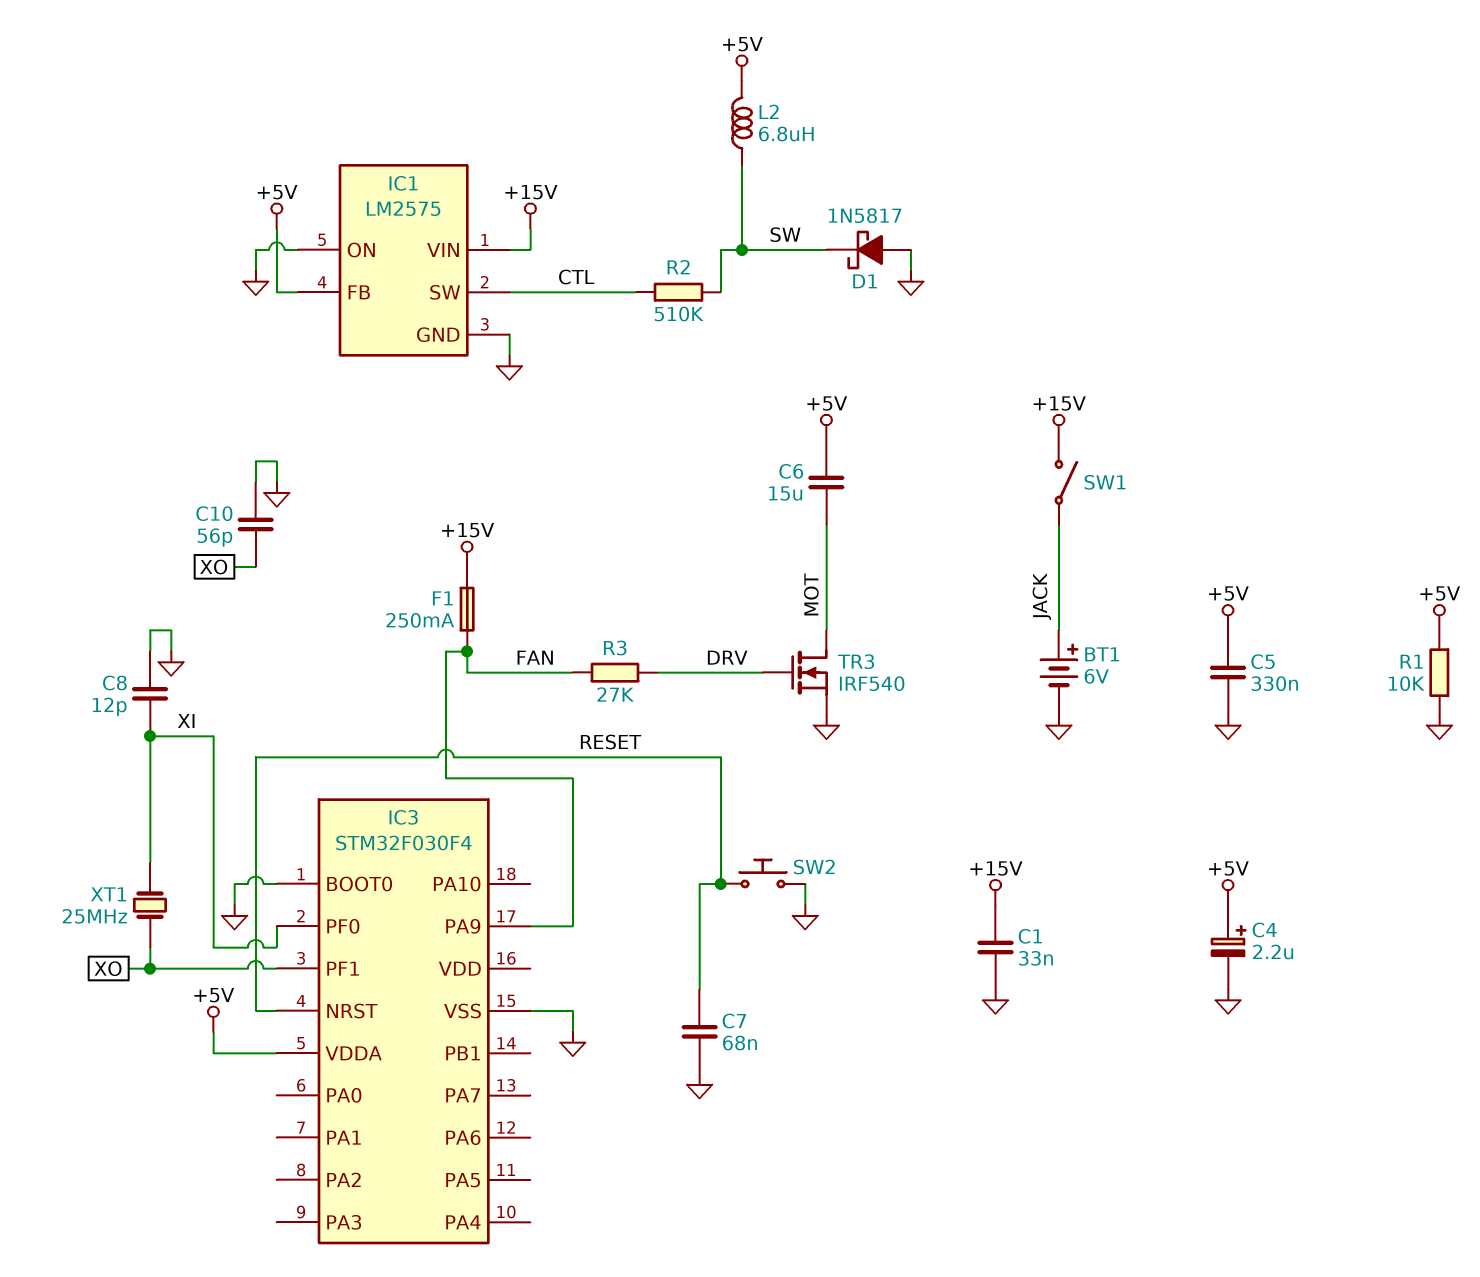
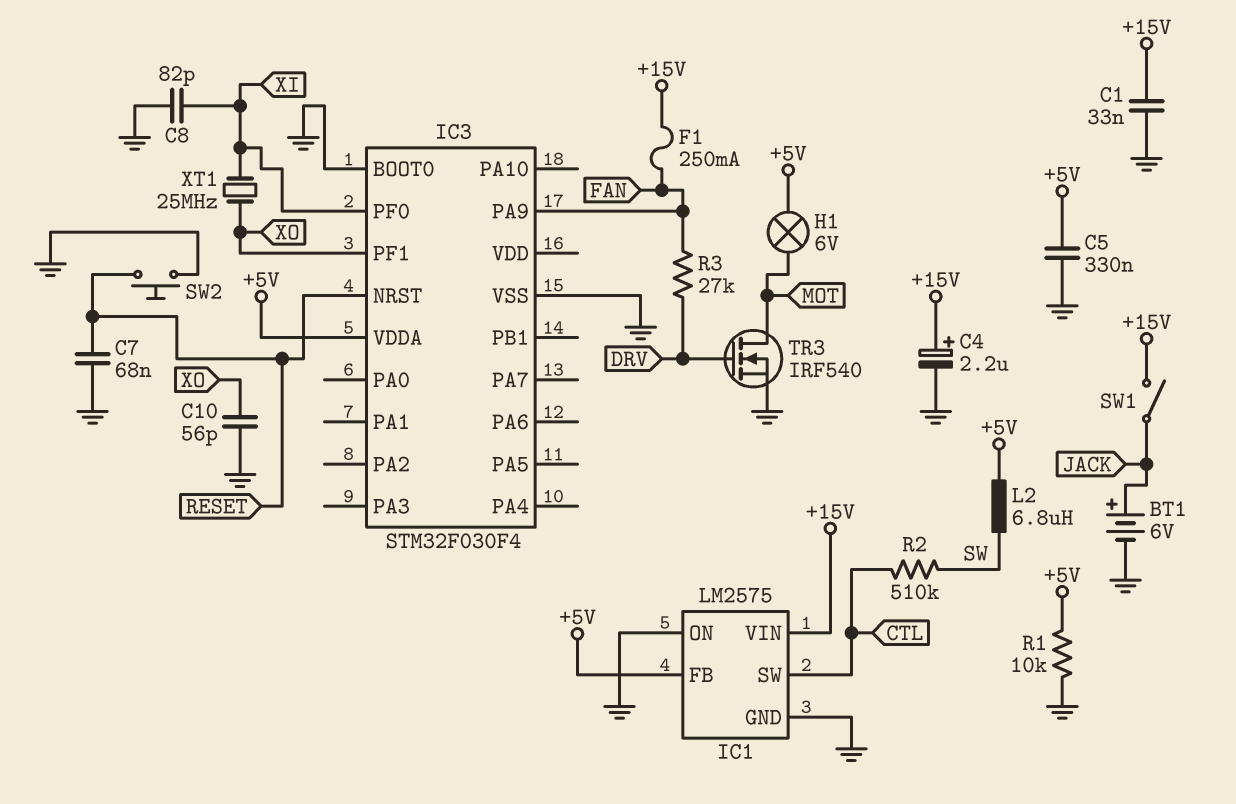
C4: 2.2uF (plus +5V, minus GND) -> 2.2uF (plus +15V, minus GND)
C6: 15uF (+5V, MOT) -> none
C8: 12pF (GND, XI) -> 82pF (GND, XI)
D1: schottky 1N5817 (A GND, K SW) -> none
H1: none -> lamp 6V (+5V, MOT)

